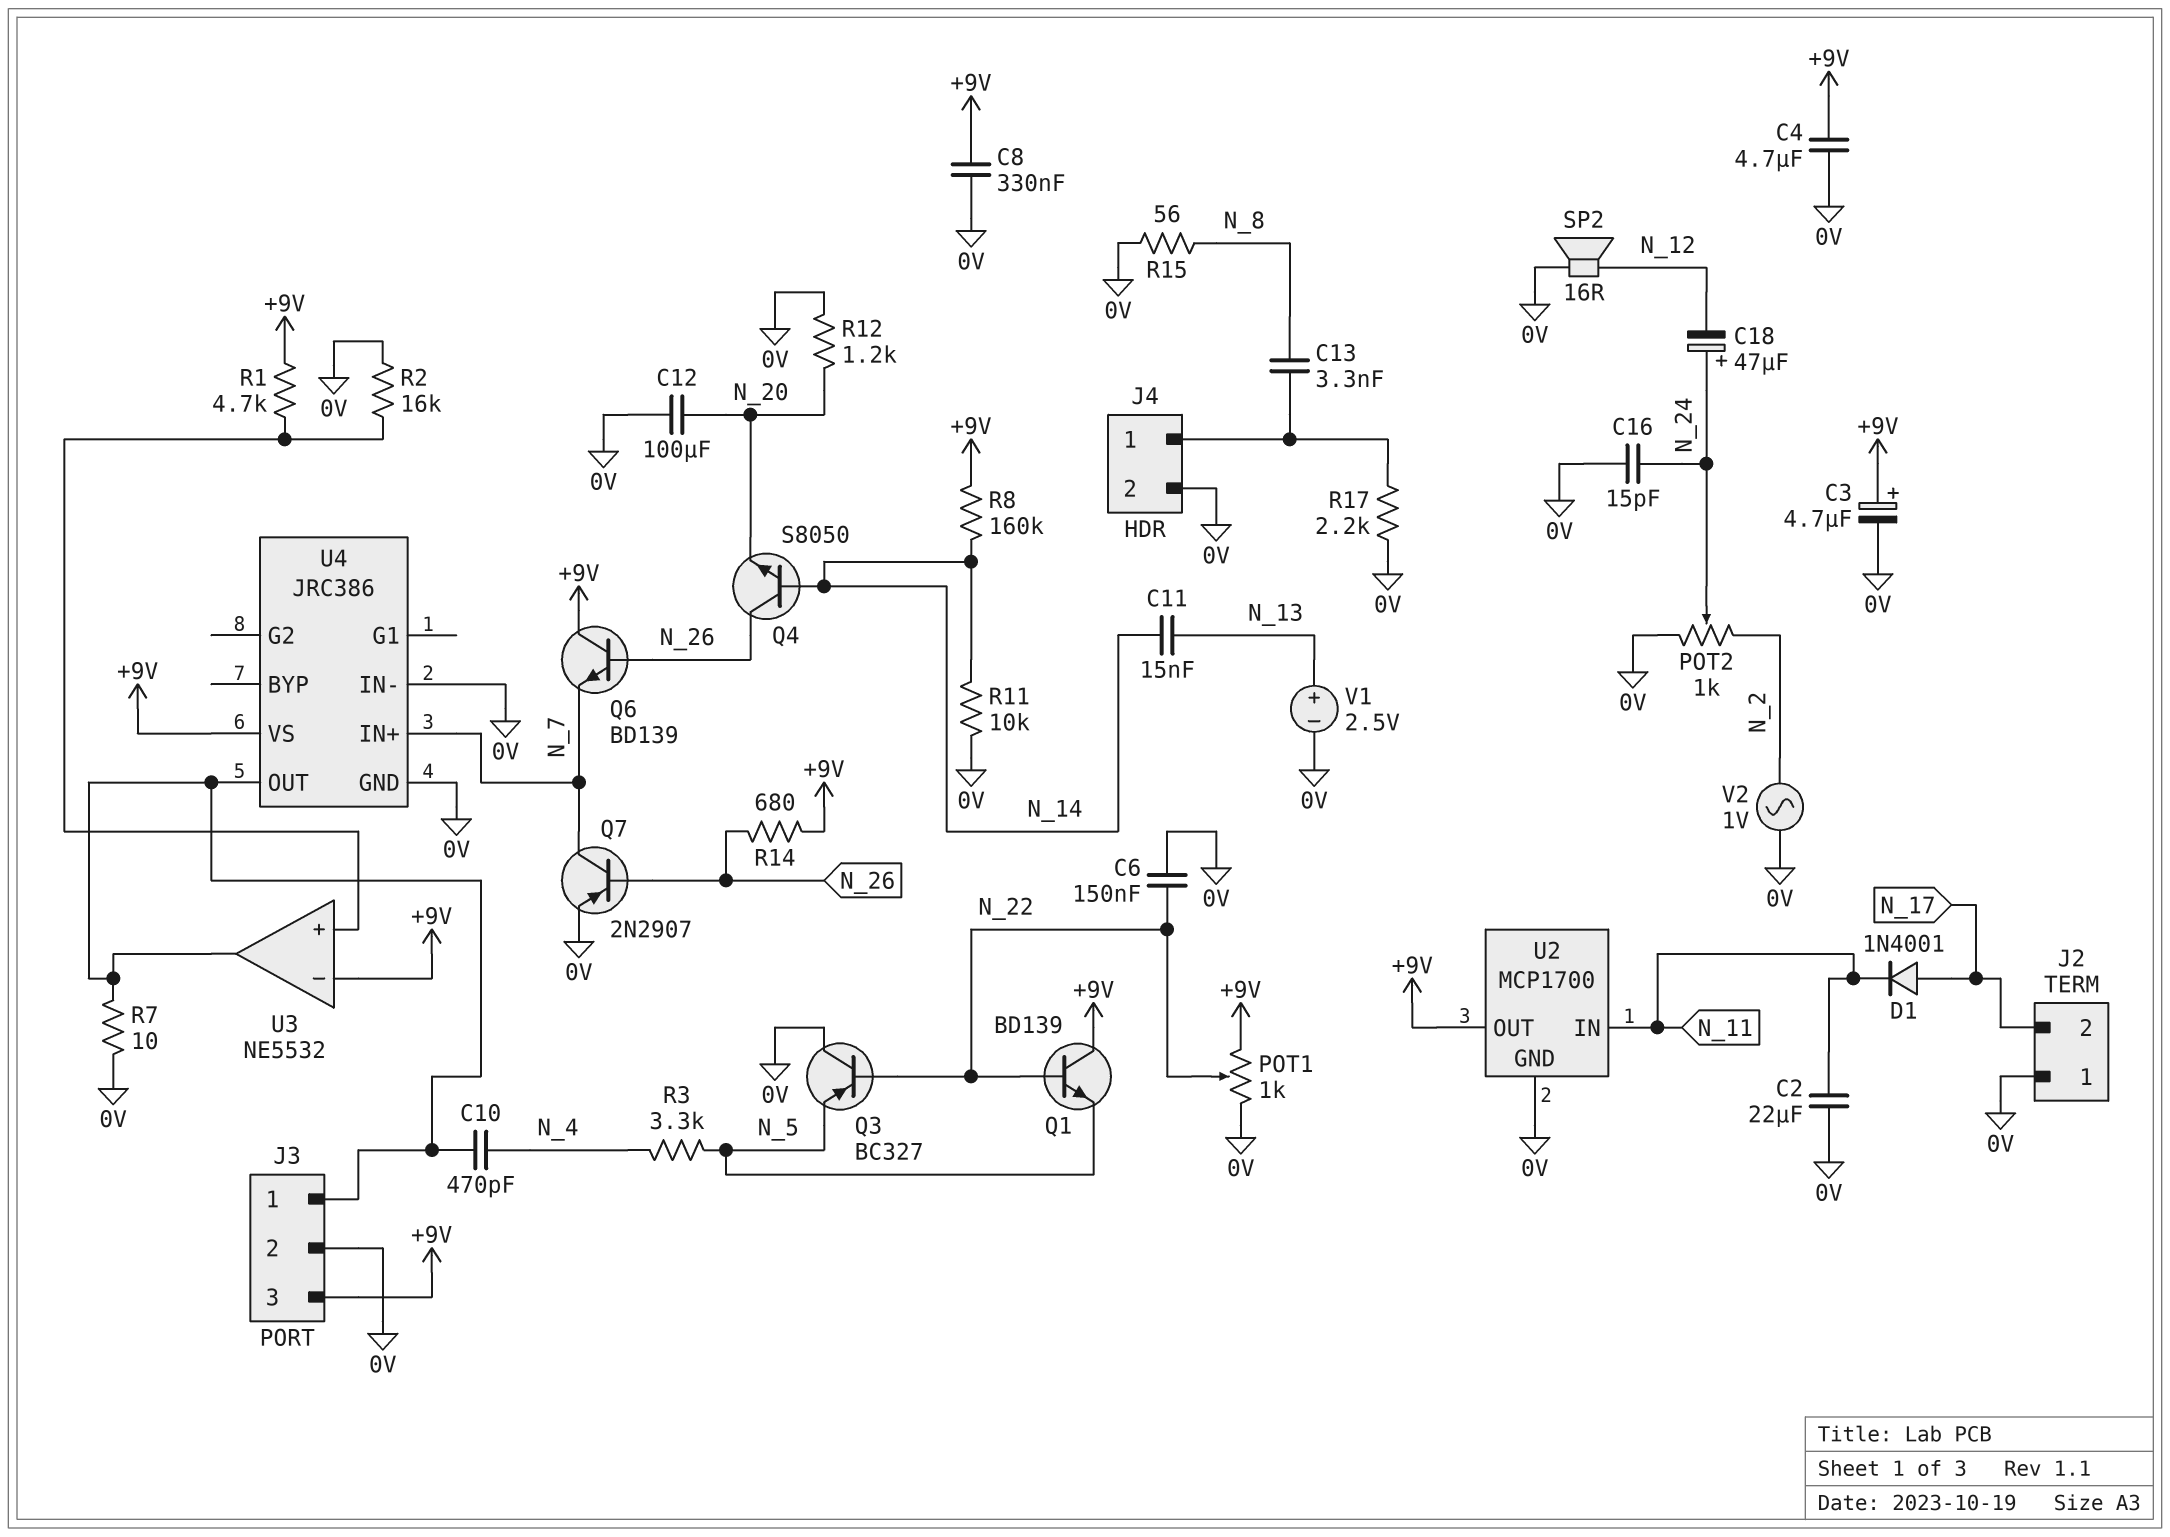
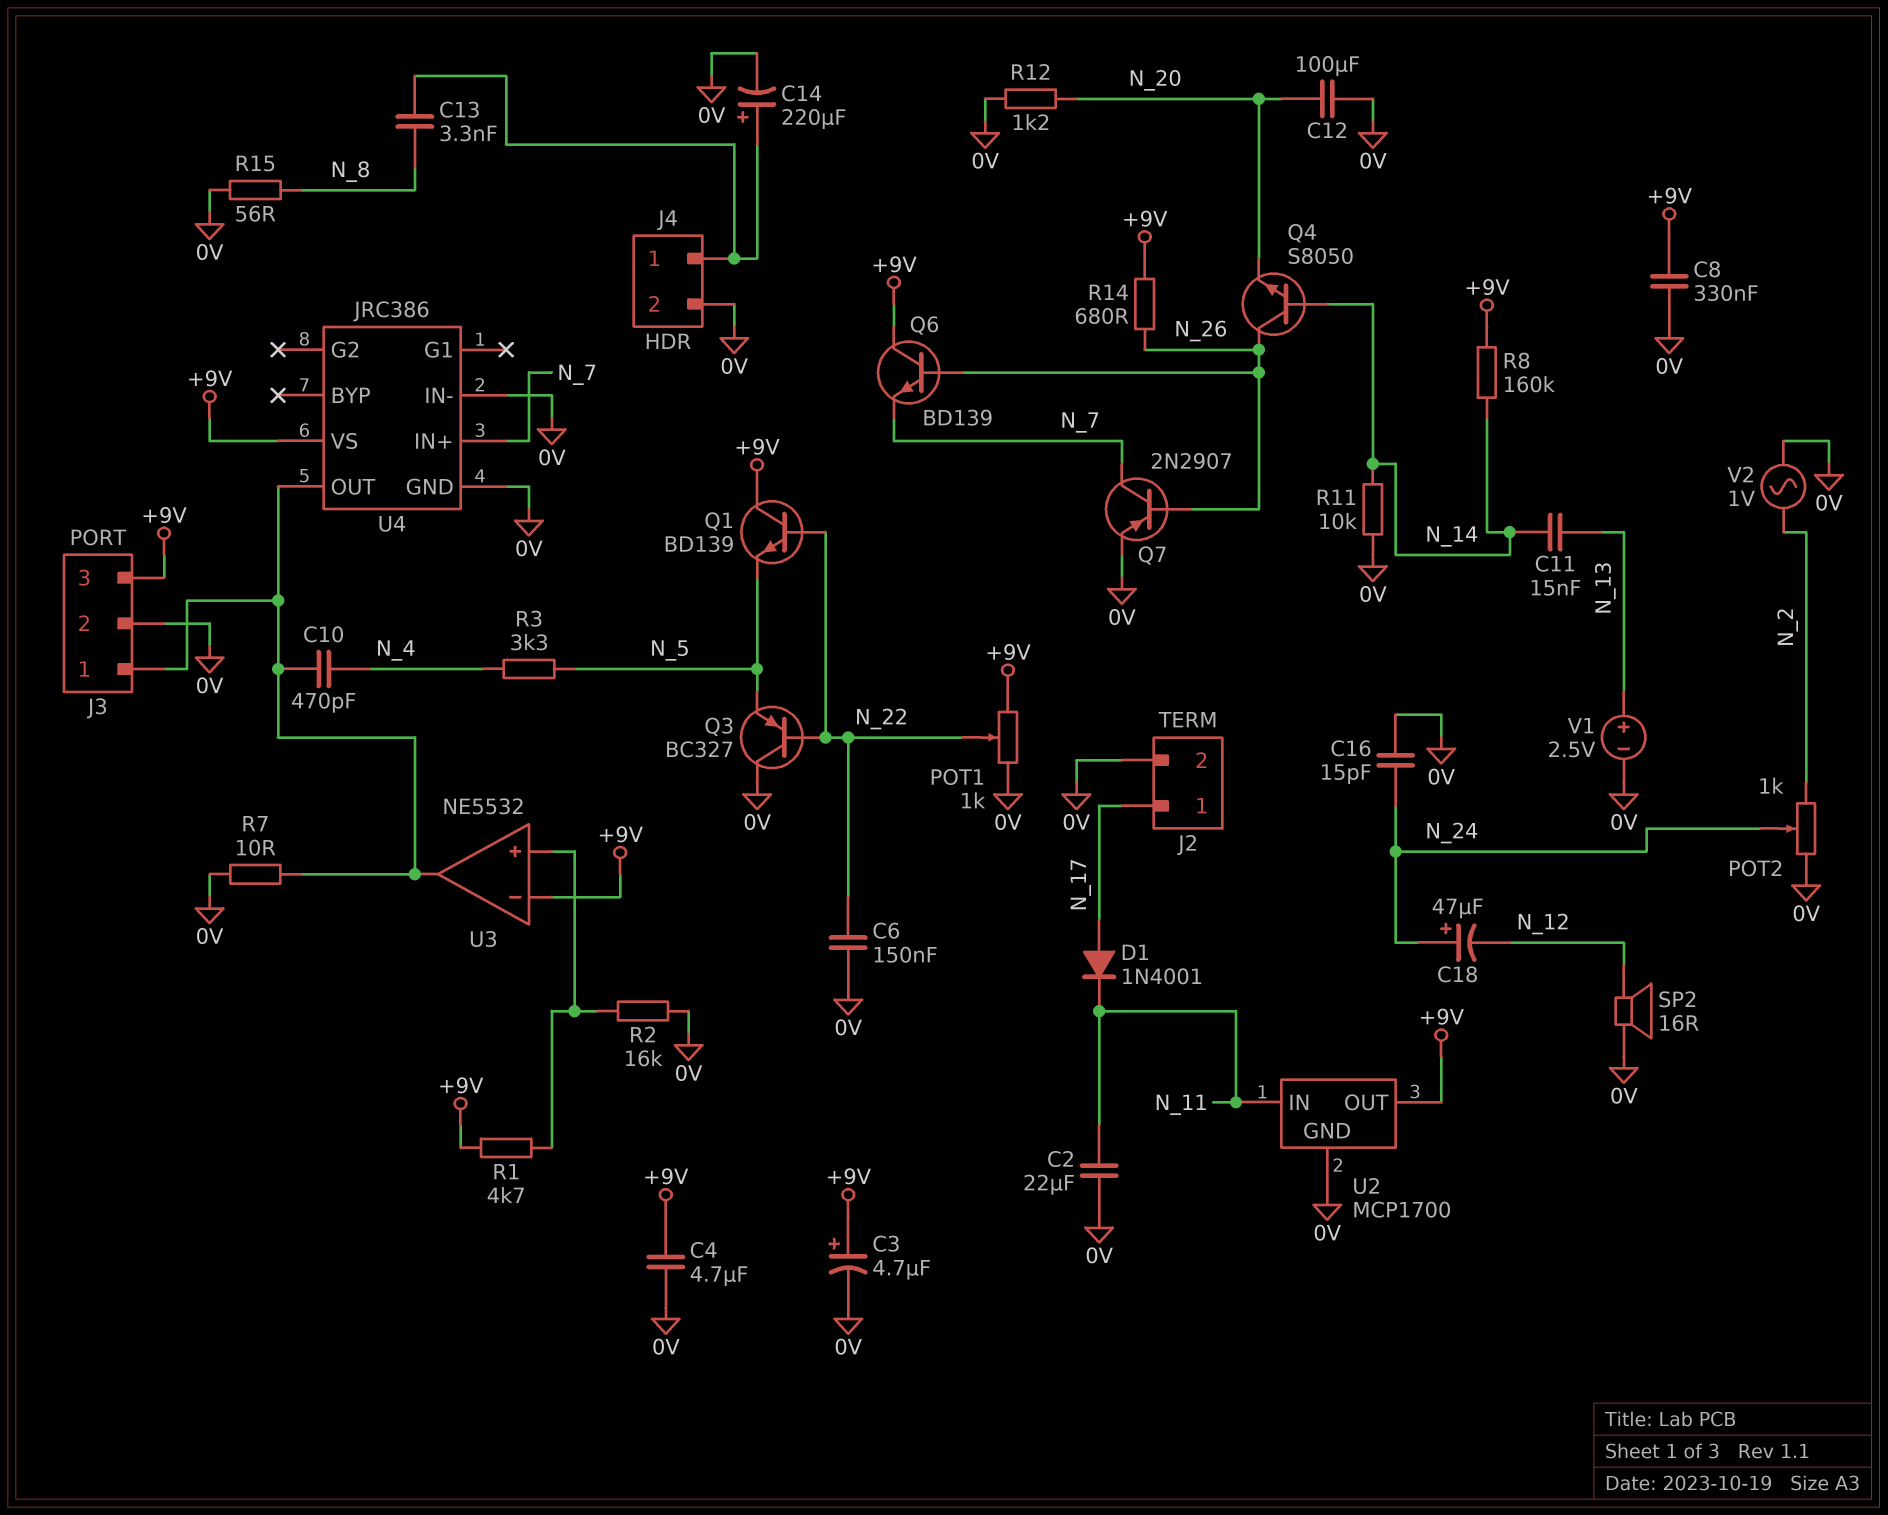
C14: none -> 220uF (plus J4/1, minus 0V)
J2 pin 1: 0V -> N_17
J2 pin 2: N_17 -> 0V
R17: 2.2k (0V, J4/1) -> none

